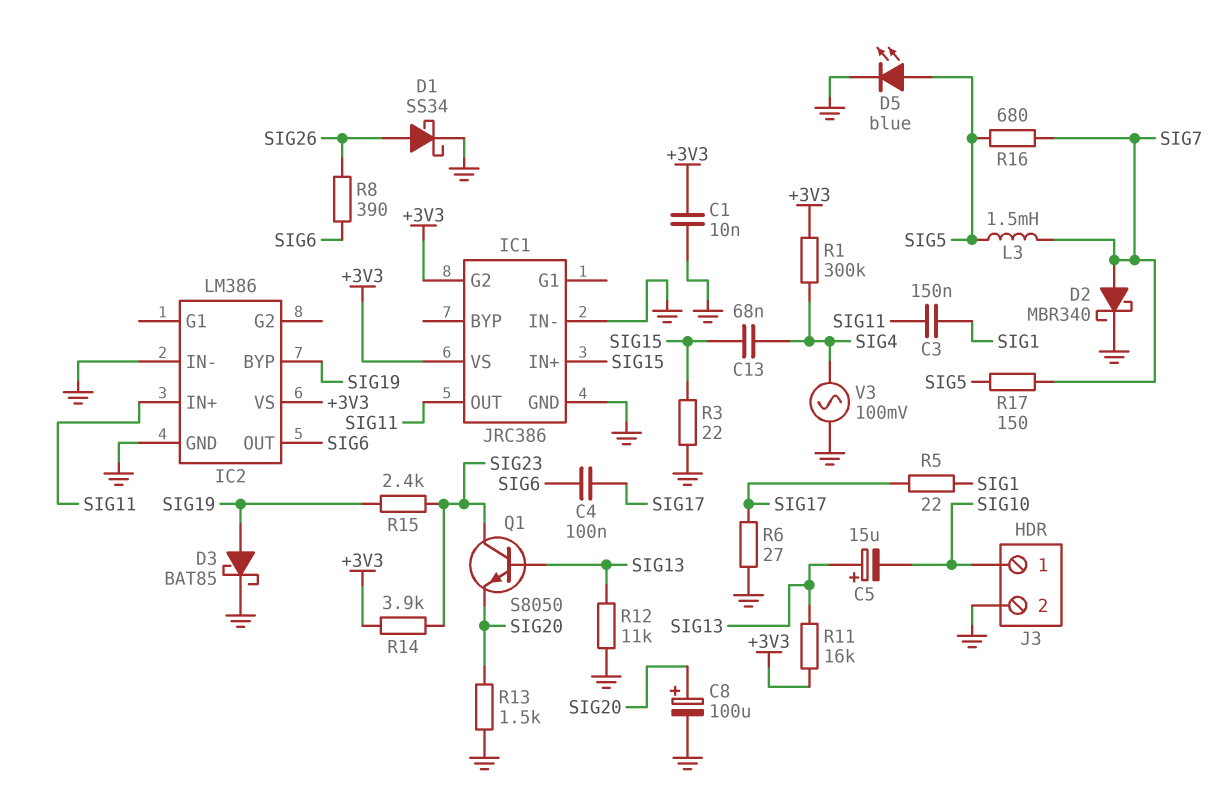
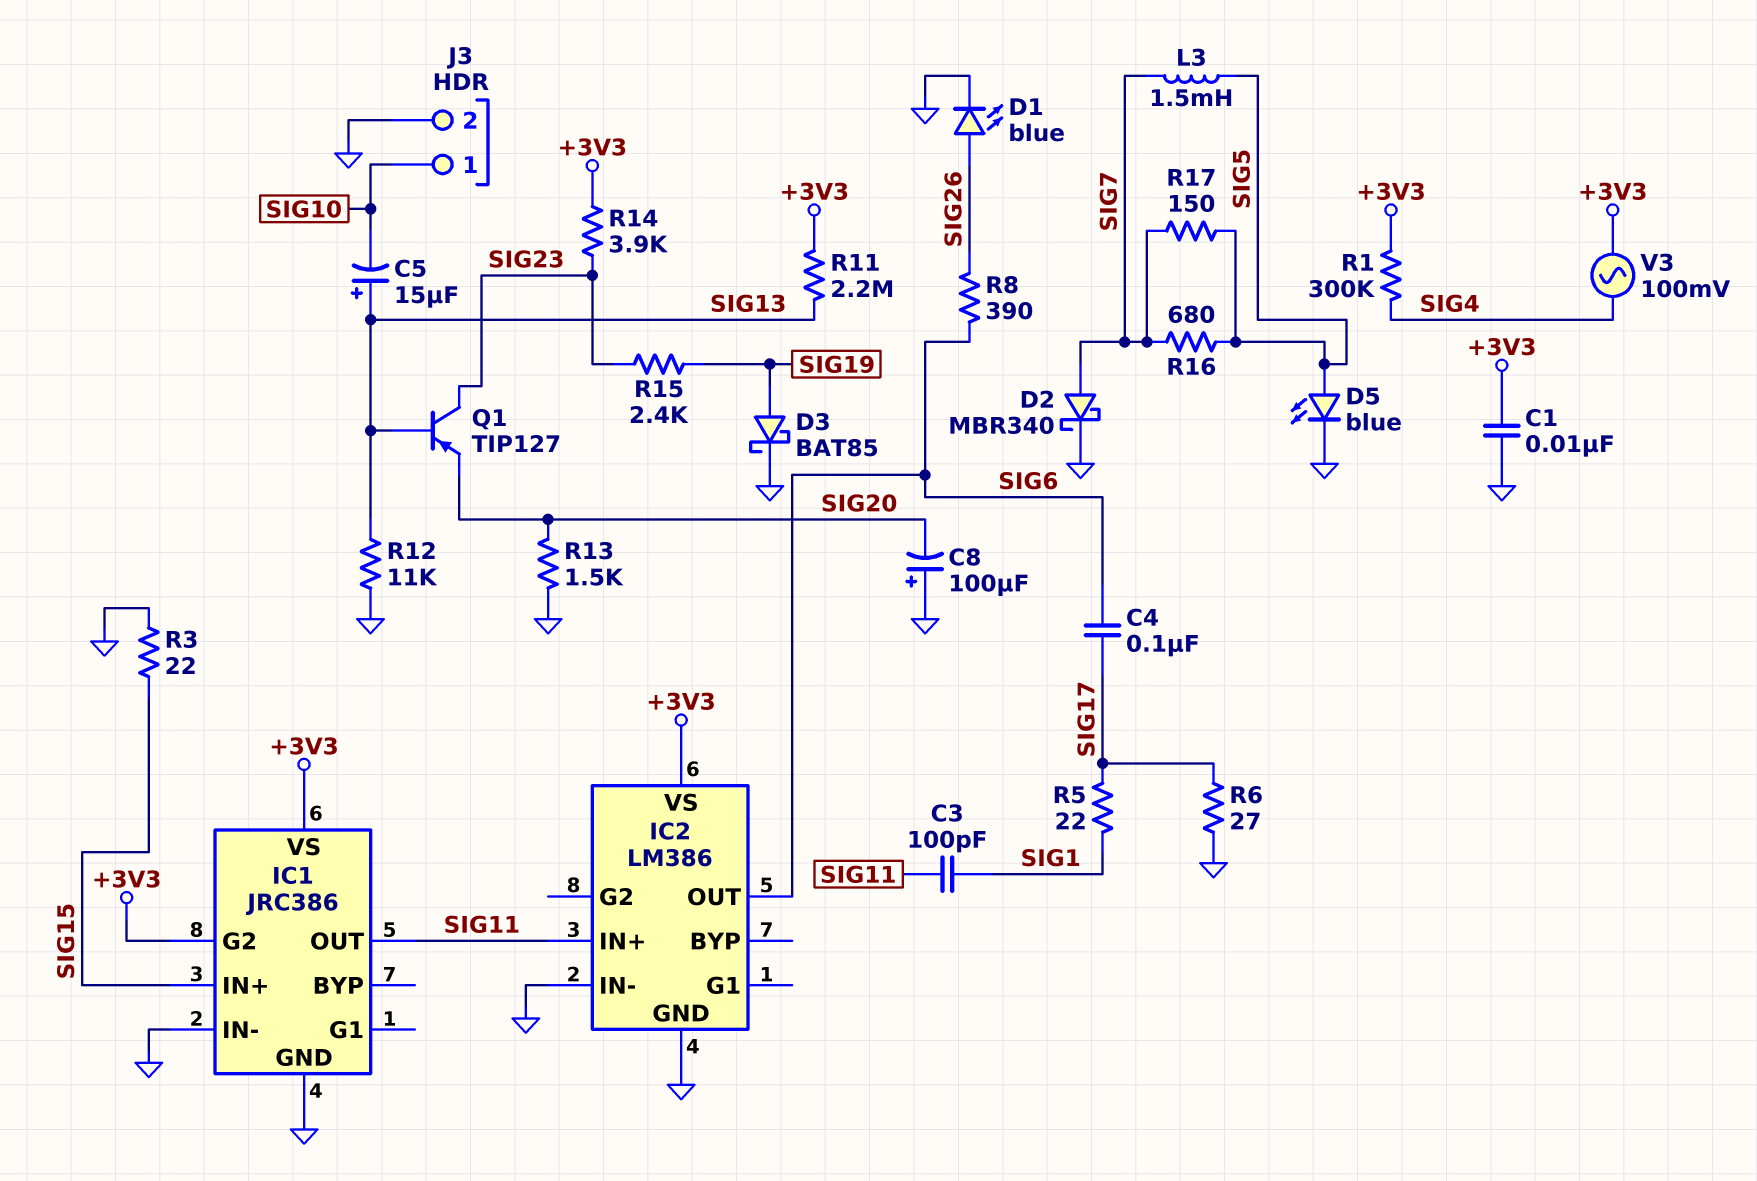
C3: 150nF (SIG1, SIG11) -> 100pF (SIG1, SIG11)
C8: 100uF (plus SIG20, minus GND) -> 100uF (plus GND, minus SIG20)
C13: 68nF (SIG4, SIG15) -> none
D1: schottky SS34 (A SIG26, K GND) -> LED blue (A SIG26, K GND)
IC2 pin BYP: SIG19 -> none
Q1: NPN S8050 (B SIG13, C SIG23, E SIG20) -> PNP TIP127 (B SIG13, C SIG23, E SIG20)
R11: 16k (+3V3, SIG13) -> 2.2M (+3V3, SIG13)
V3: AC 100mV (GND, SIG4) -> AC 100mV (+3V3, SIG4)

